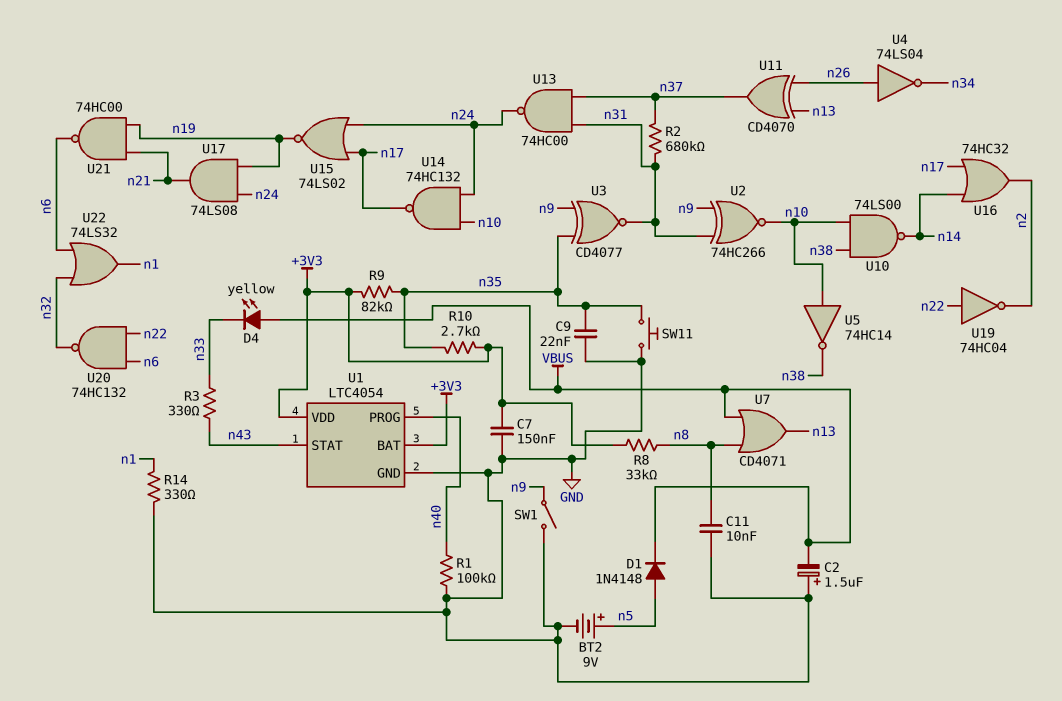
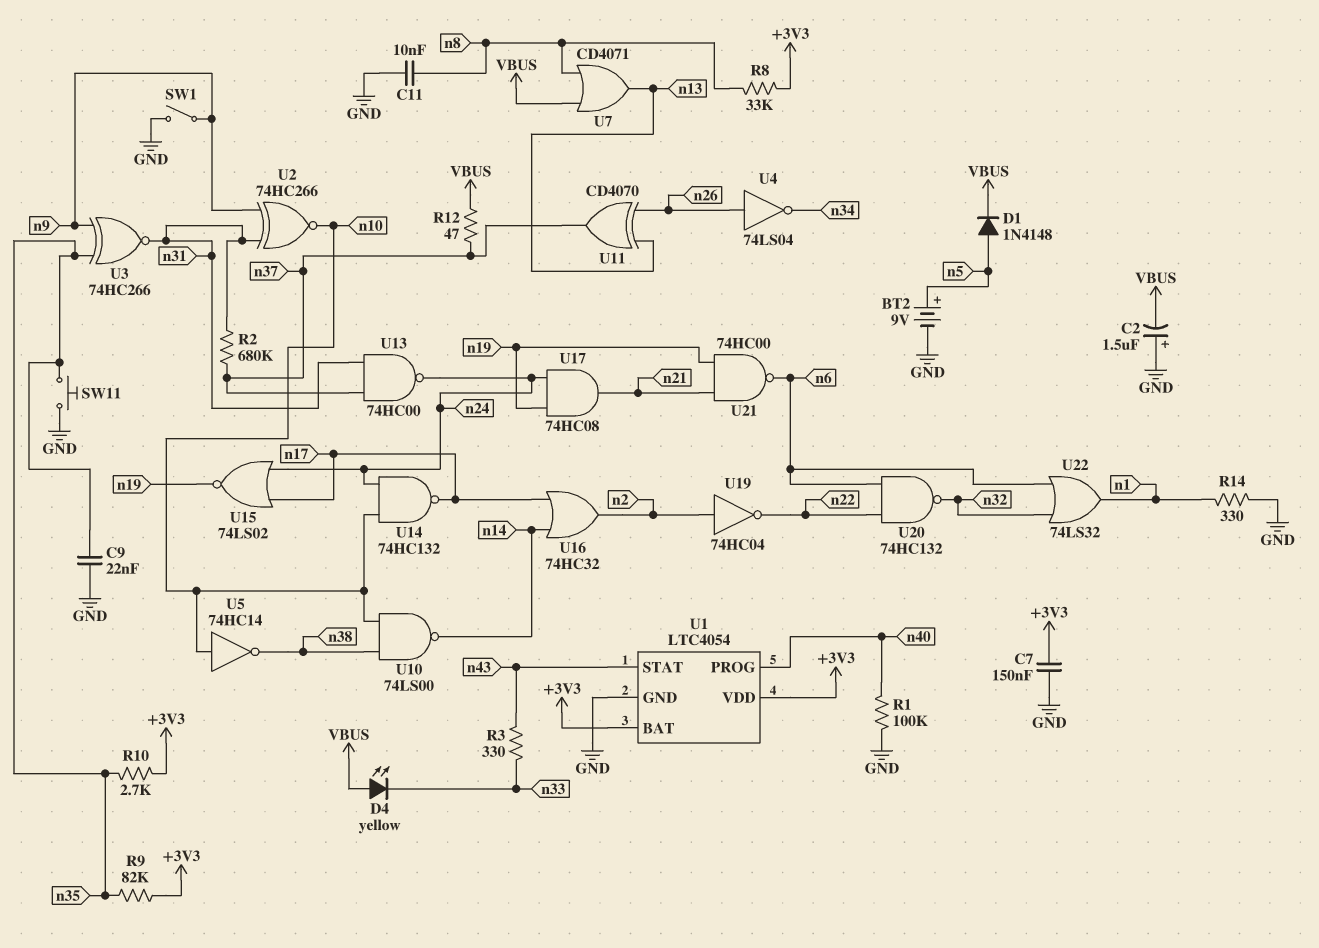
R12: none -> 47 (VBUS, n37)
U3: XNOR CD4077 (in n9, in n35, out n31) -> XNOR 74HC266 (in n9, in n35, out n31)
U17: AND 74LS08 (in n19, in n24, out n21) -> AND 74HC08 (in n19, in n24, out n21)
U19: NOT 74HC04 (in n22, out n2) -> NOT 74HC04 (in n2, out n22)

